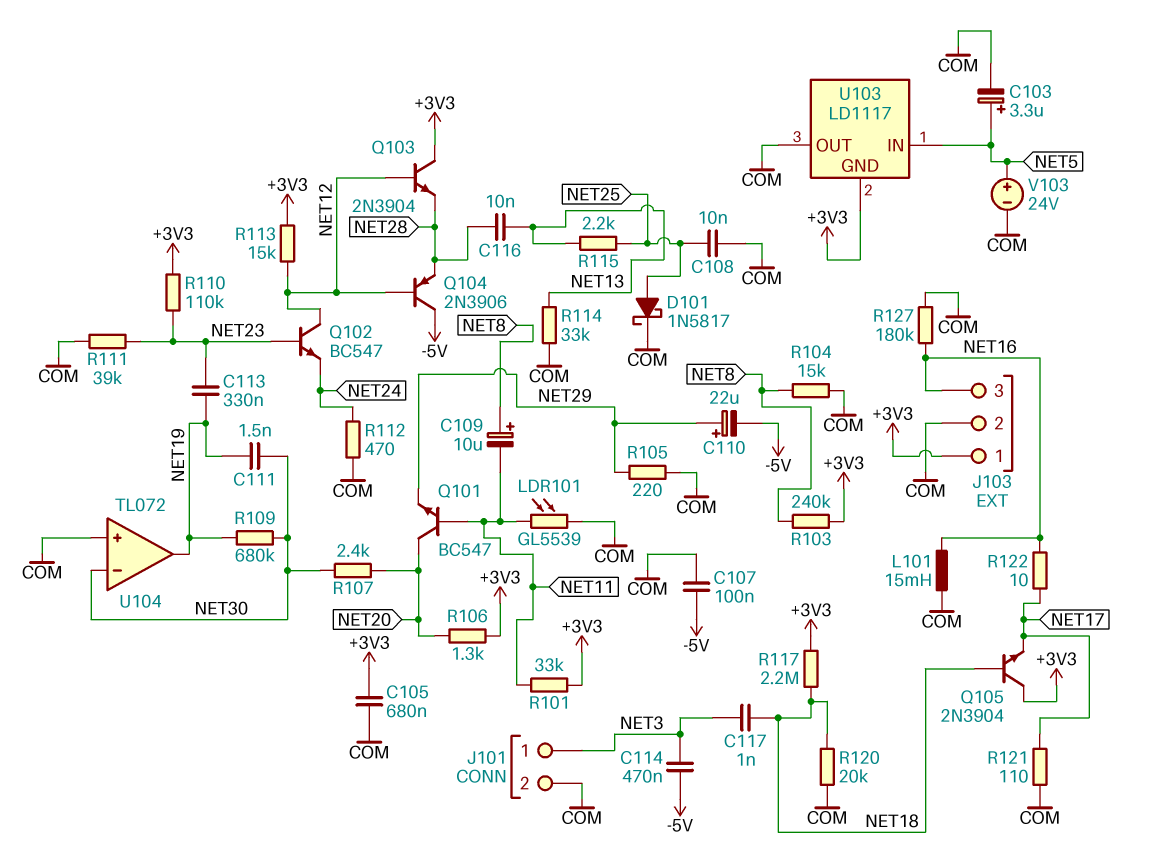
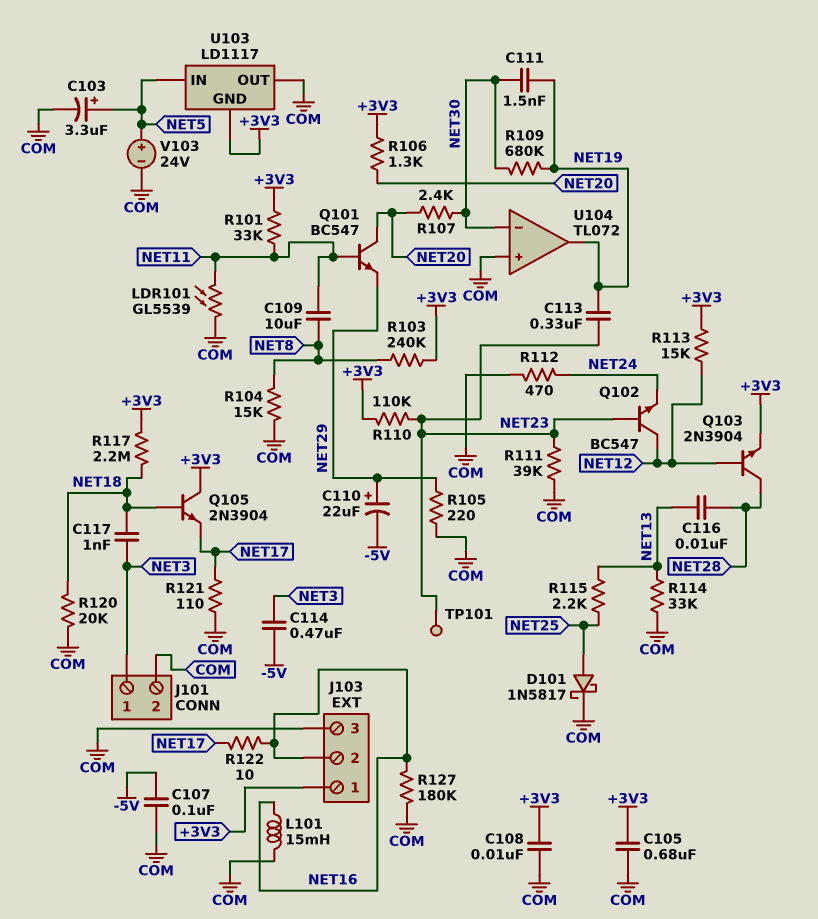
C108: 10nF (COM, NET25) -> 10nF (+3V3, COM)
C109: 10uF (plus NET8, minus NET11) -> 10uF (NET8, NET11)
J103 pin 2: COM -> NET16
J103 pin 3: NET16 -> COM
Q103: NPN 2N3904 (B NET12, C +3V3, E NET28) -> NPN 2N3904 (B NET12, C NET28, E +3V3)
Q104: PNP 2N3906 (B NET12, C -5V, E NET28) -> none
TP101: none -> test point (NET23)

